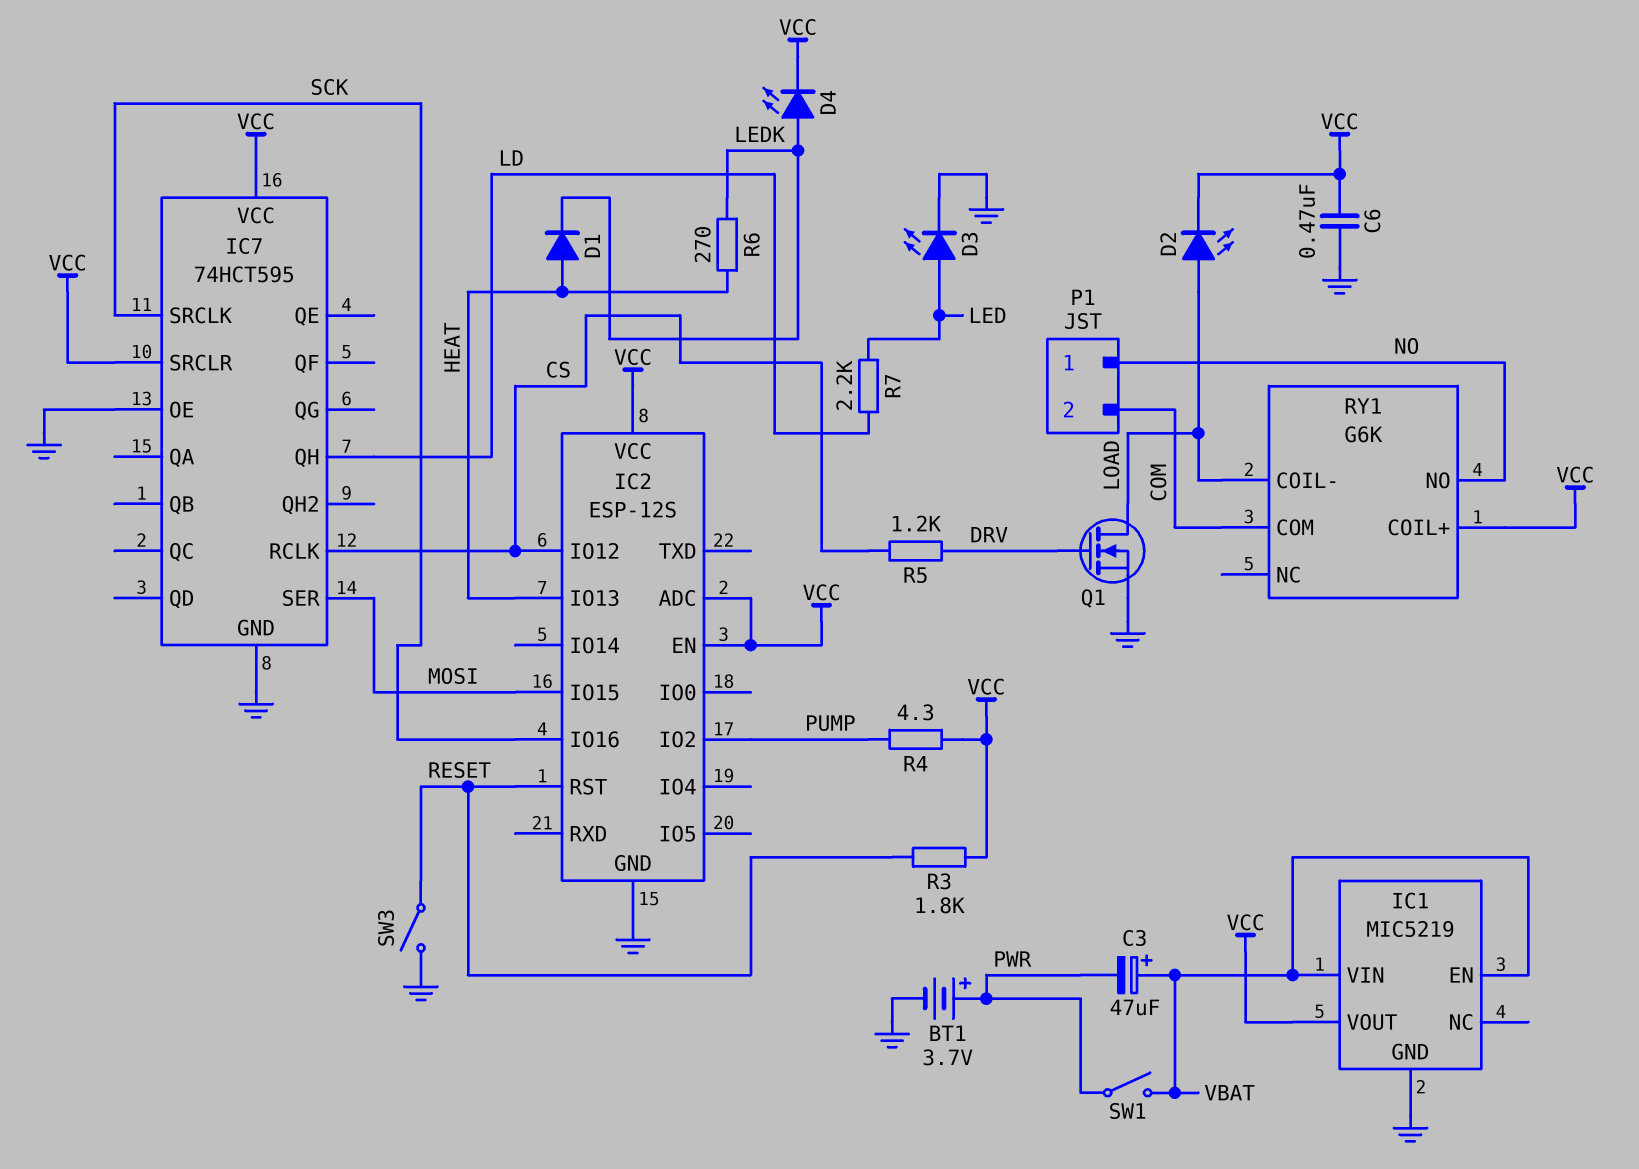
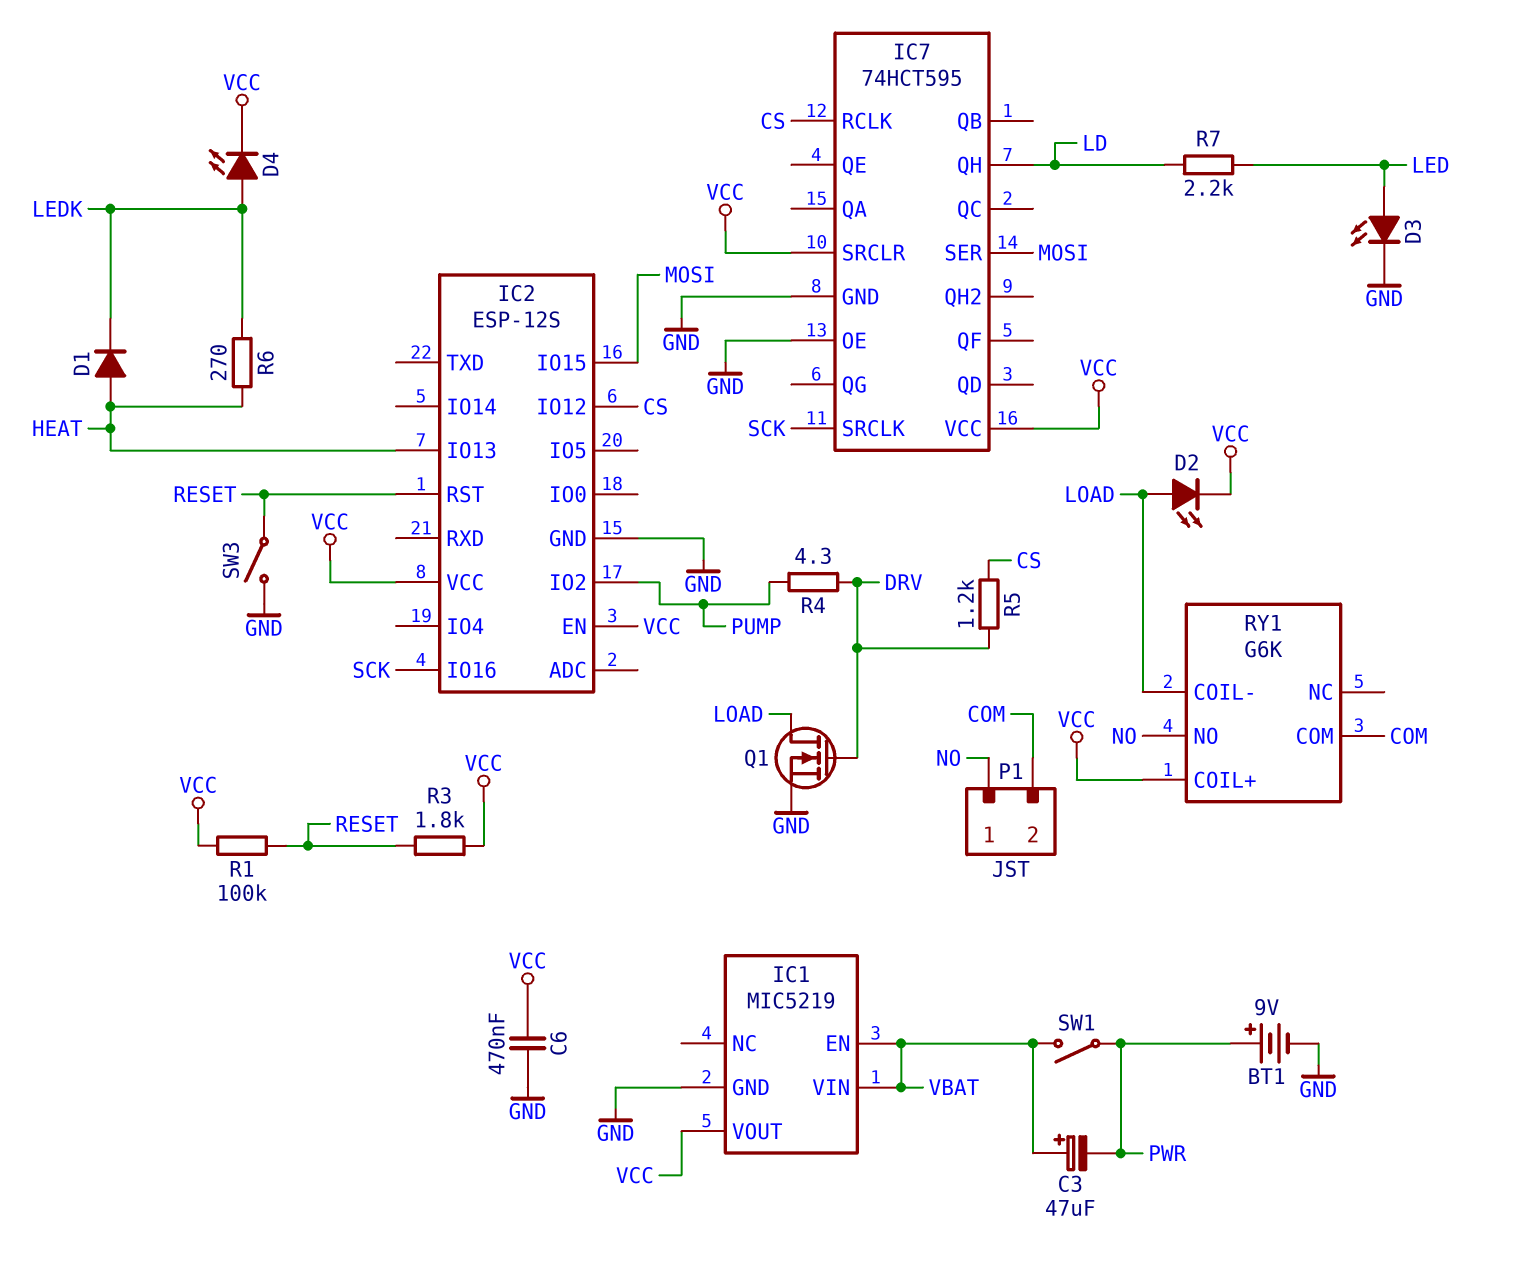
BT1: 3.7V (plus PWR, minus GND) -> 9V (plus PWR, minus GND)
IC2 pin ADC: VCC -> none
R1: none -> 100k (RESET, VCC)
R4: 4.3 (PUMP, VCC) -> 4.3 (DRV, PUMP)

